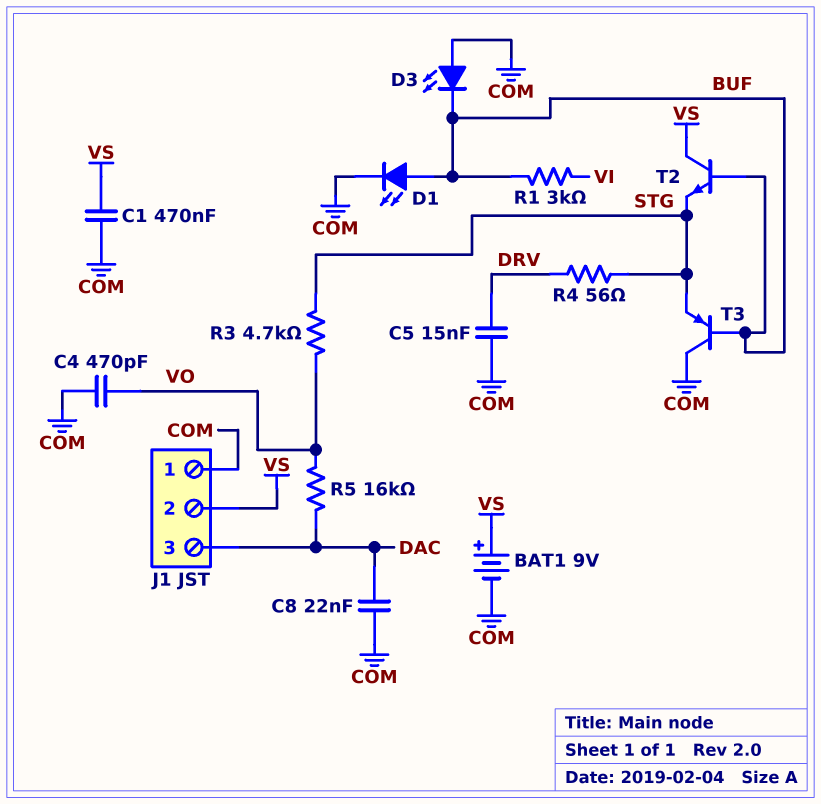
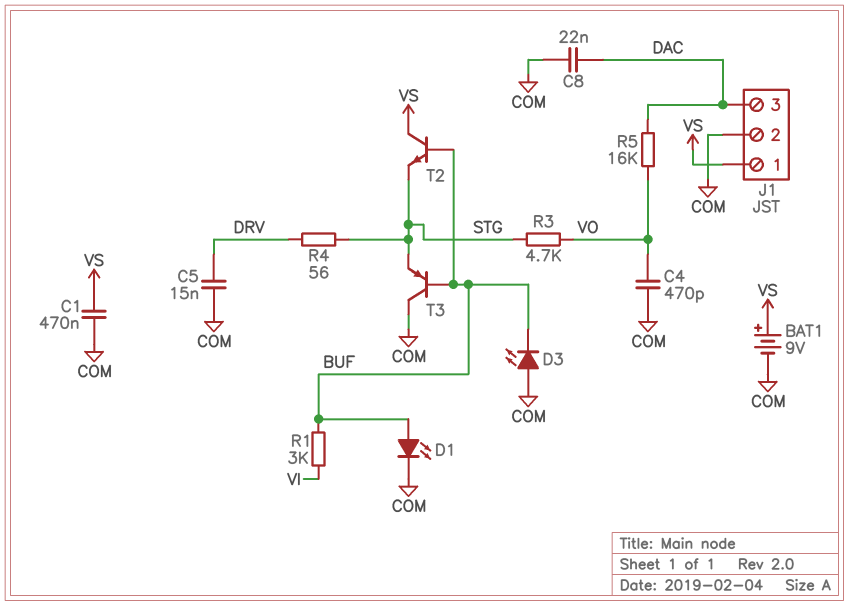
J1 pin 1: COM -> VS
J1 pin 2: VS -> COM

